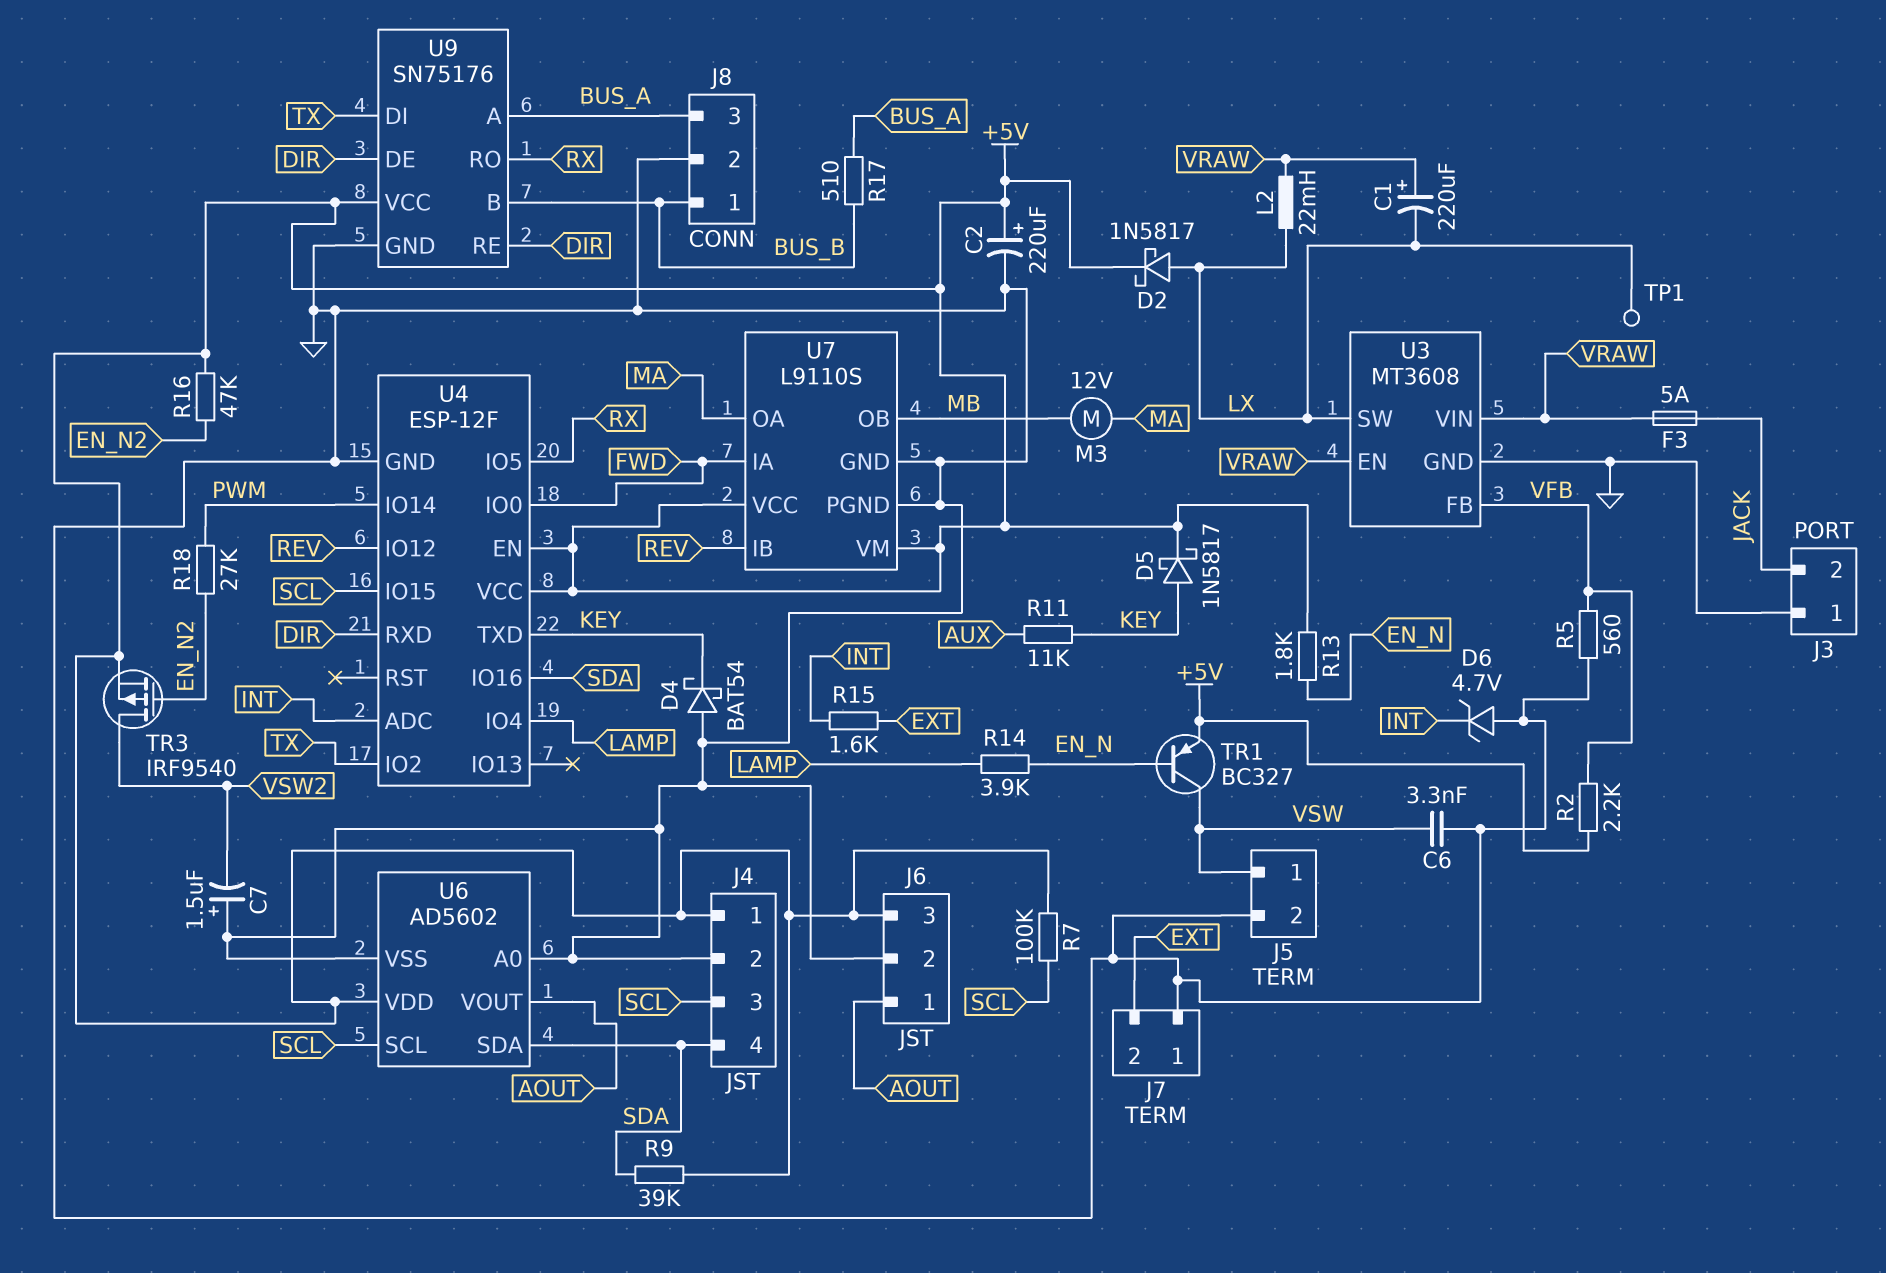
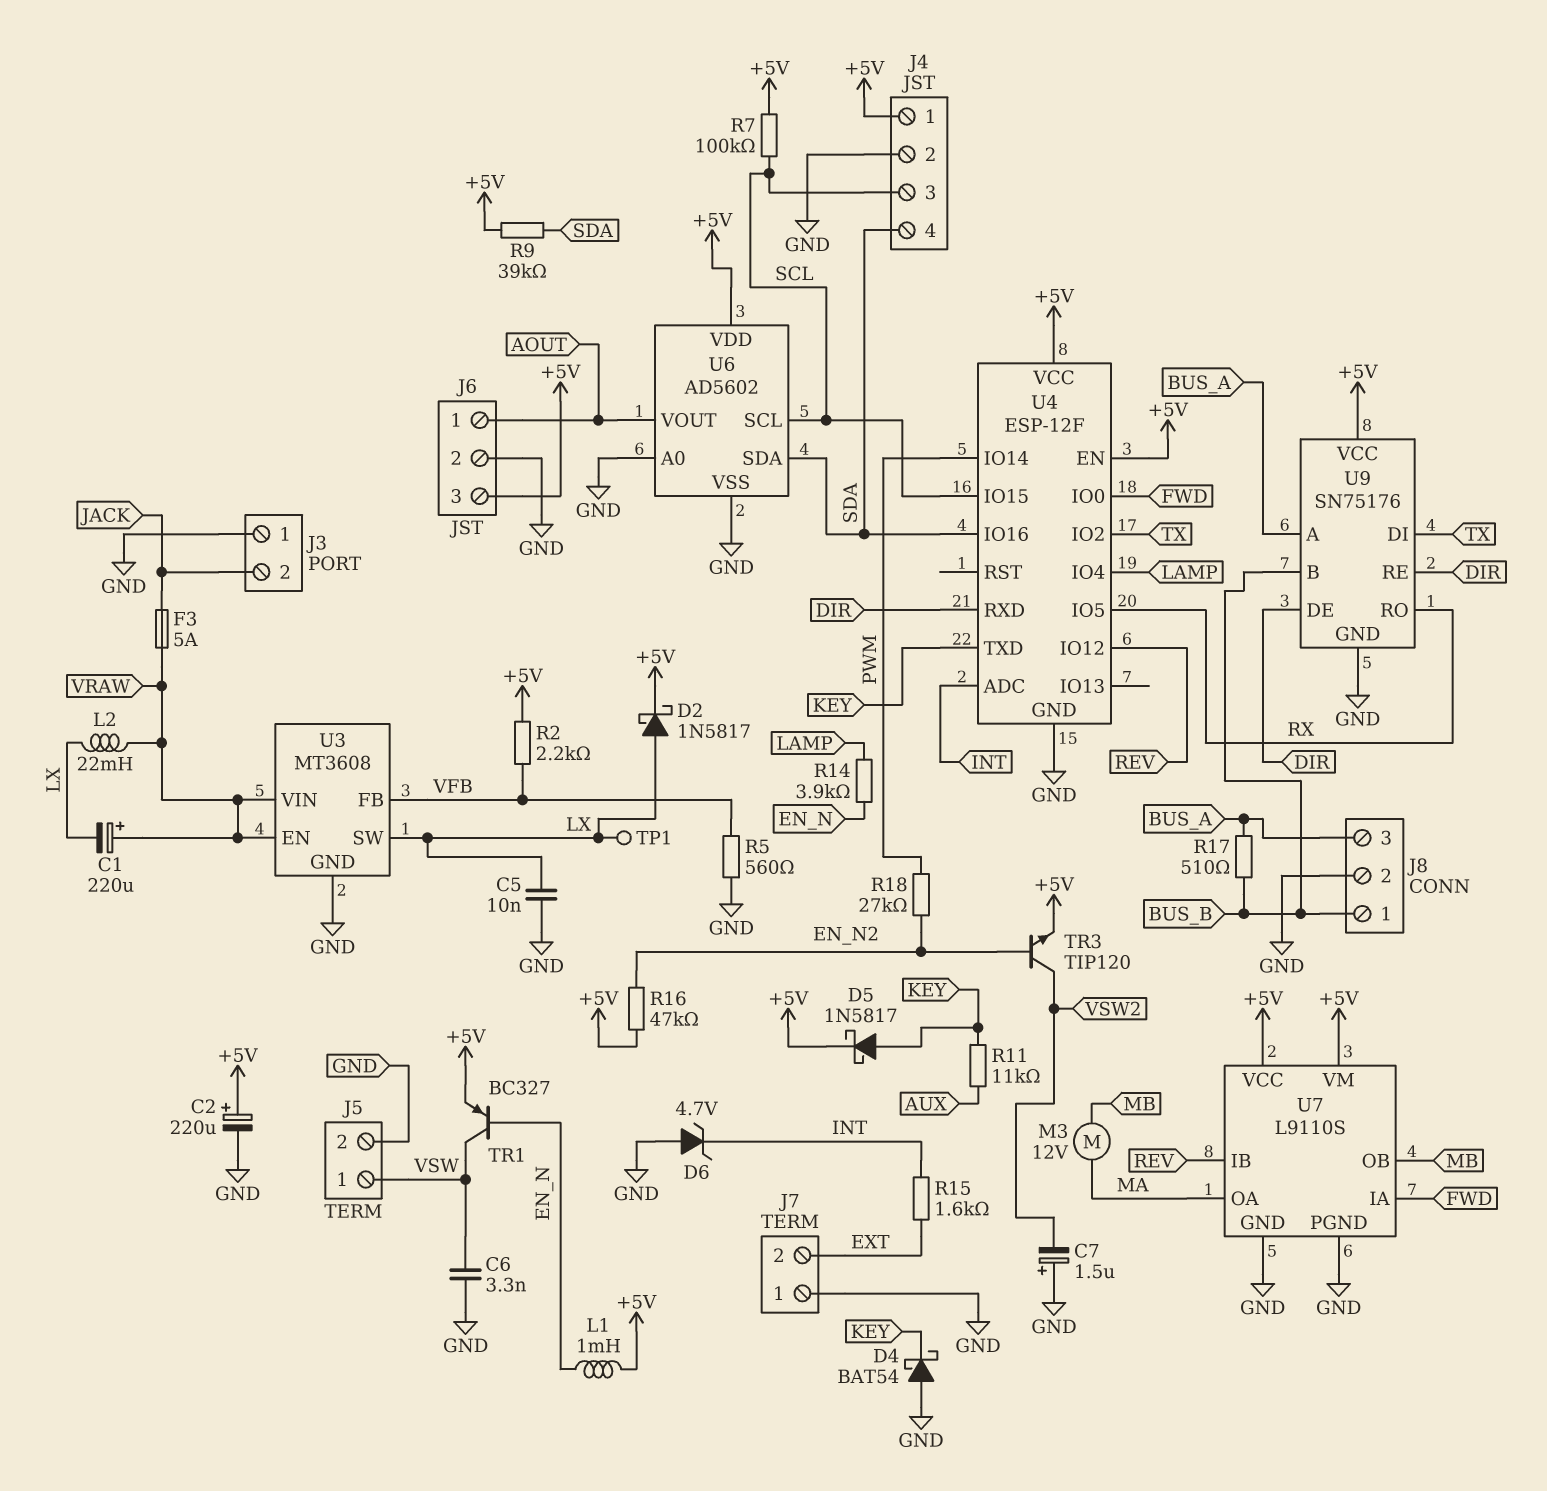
C5: none -> 10nF (GND, LX)
L1: none -> 1mH (+5V, EN_N)
R13: 1.8k (+5V, EN_N) -> none
TR3: PMOS IRF9540 (G EN_N2, D VSW2, S +5V) -> NPN TIP120 (B EN_N2, C VSW2, E +5V)

